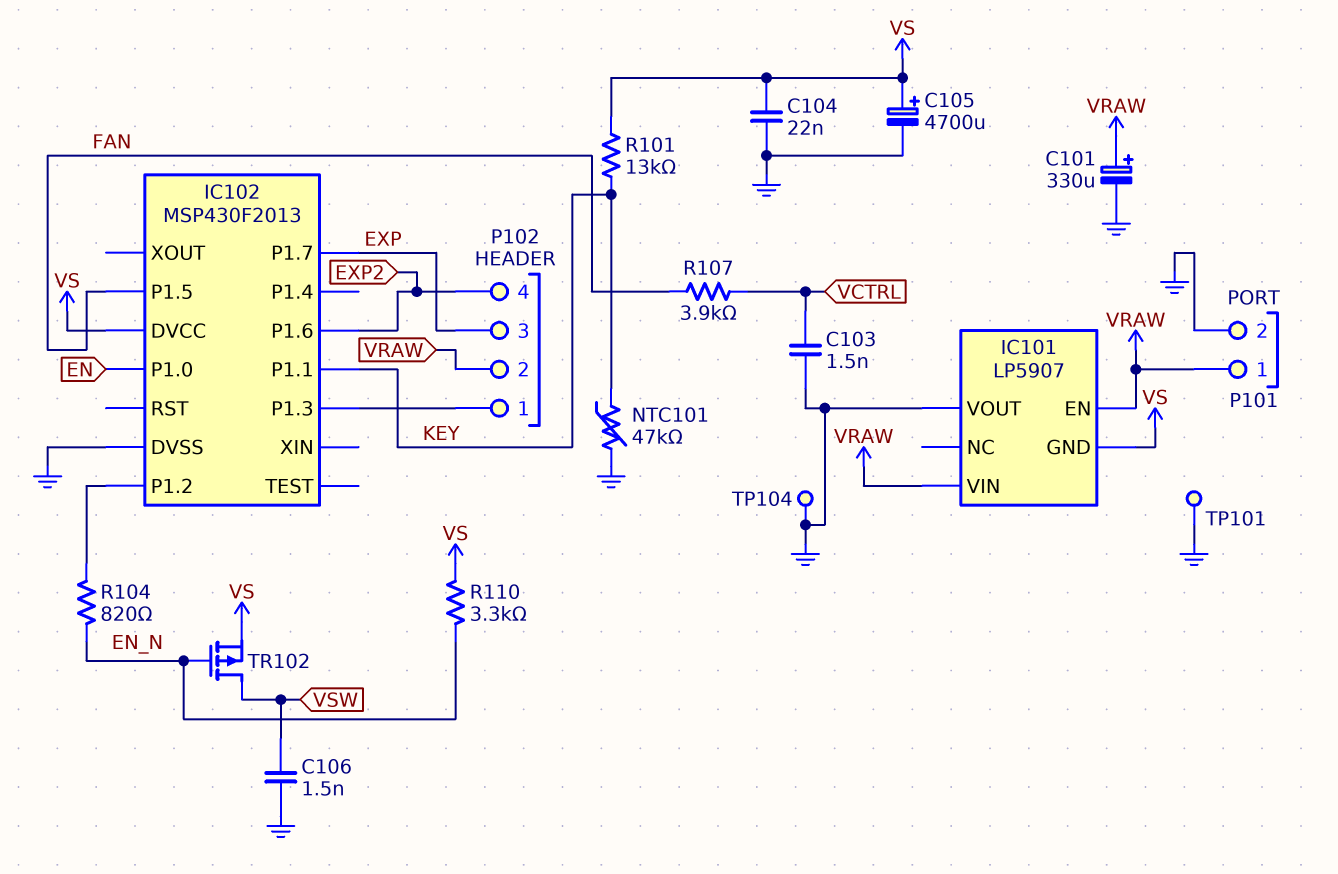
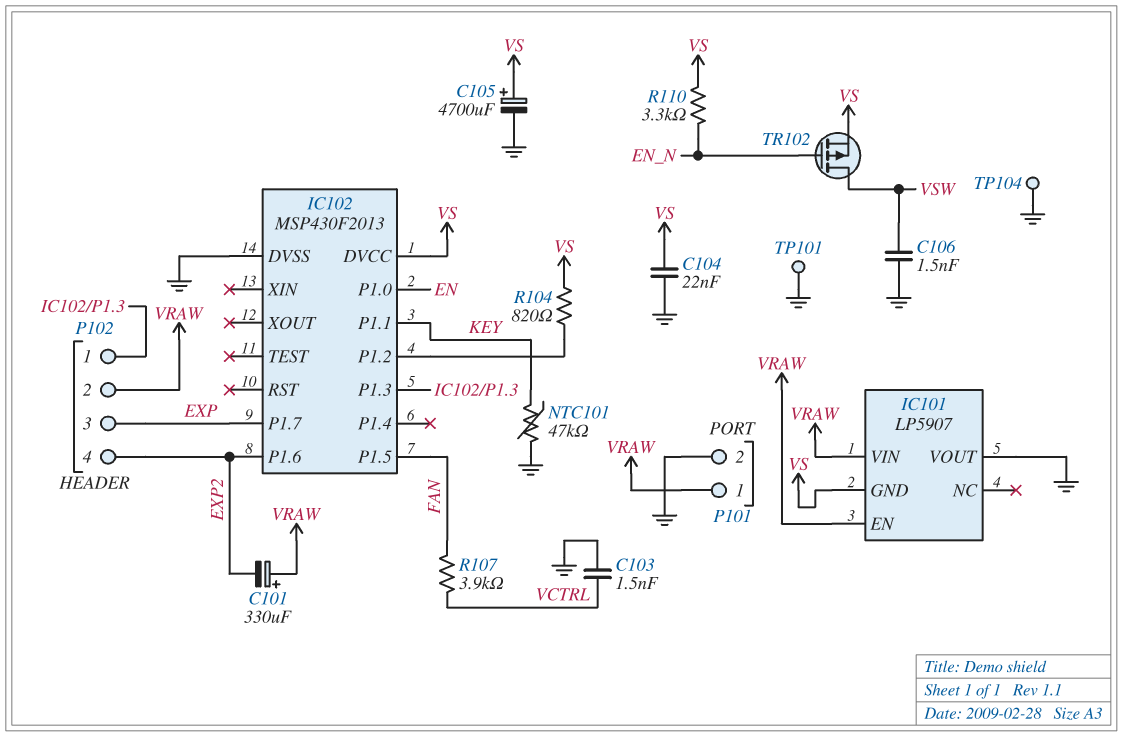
C101: 330uF (plus VRAW, minus GND) -> 330uF (plus VRAW, minus EXP2)
R101: 13k (KEY, VS) -> none
R104: 820 (EN_N, IC102/P1.2) -> 820 (IC102/P1.2, VS)

